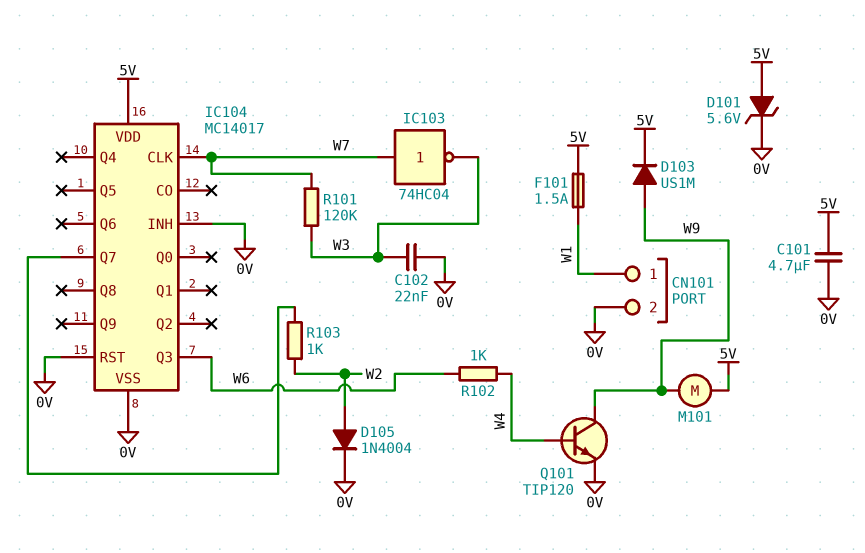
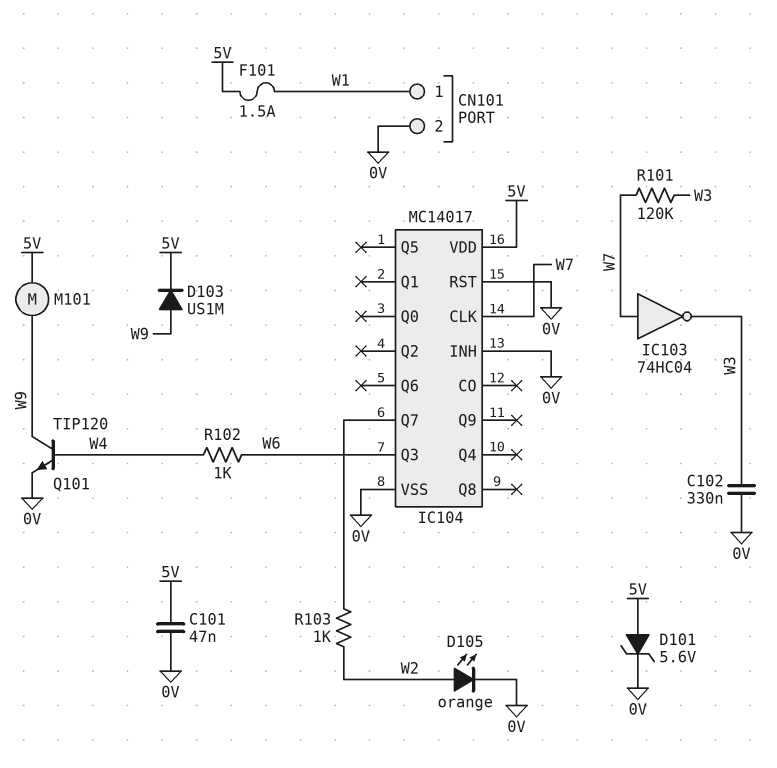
C101: 4.7uF (0V, 5V) -> 47nF (0V, 5V)
C102: 22nF (0V, W3) -> 330nF (0V, W3)
D105: diode 1N4004 (A W2, K 0V) -> LED orange (A W2, K 0V)

